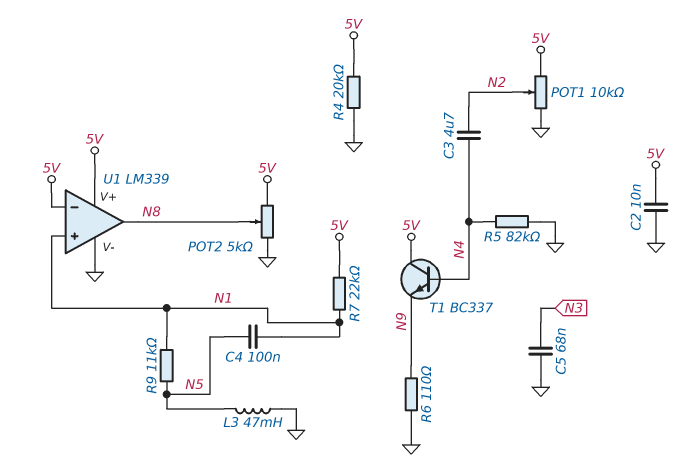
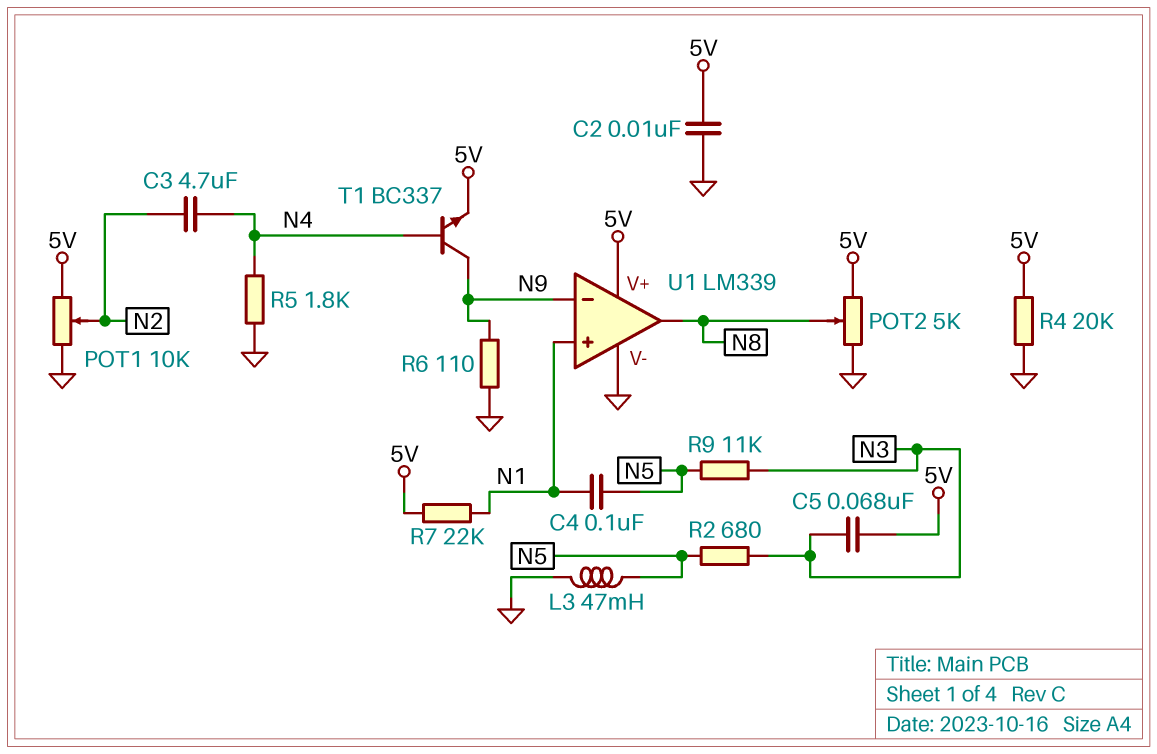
C5: 68nF (GND, N3) -> 68nF (5V, N3)
R2: none -> 680 (N3, N5)
R5: 82k (GND, N4) -> 1.8k (GND, N4)
R9: 11k (N1, N5) -> 11k (N3, N5)
T1: NPN BC337 (B N4, C 5V, E N9) -> NPN BC337 (B N4, C N9, E 5V)
U1 pin in-: 5V -> N9

